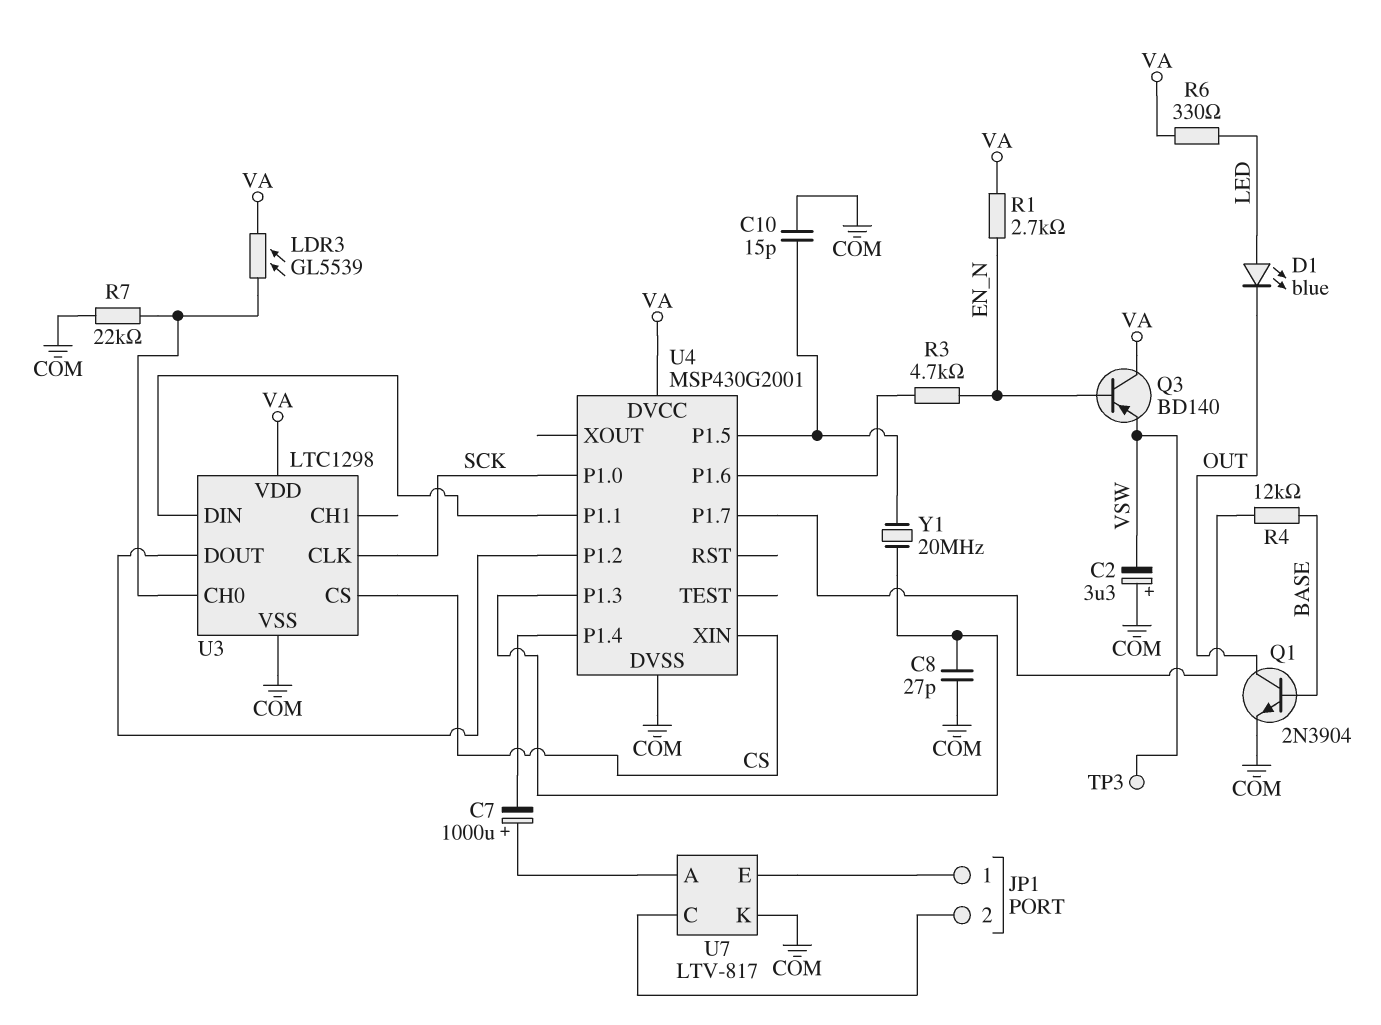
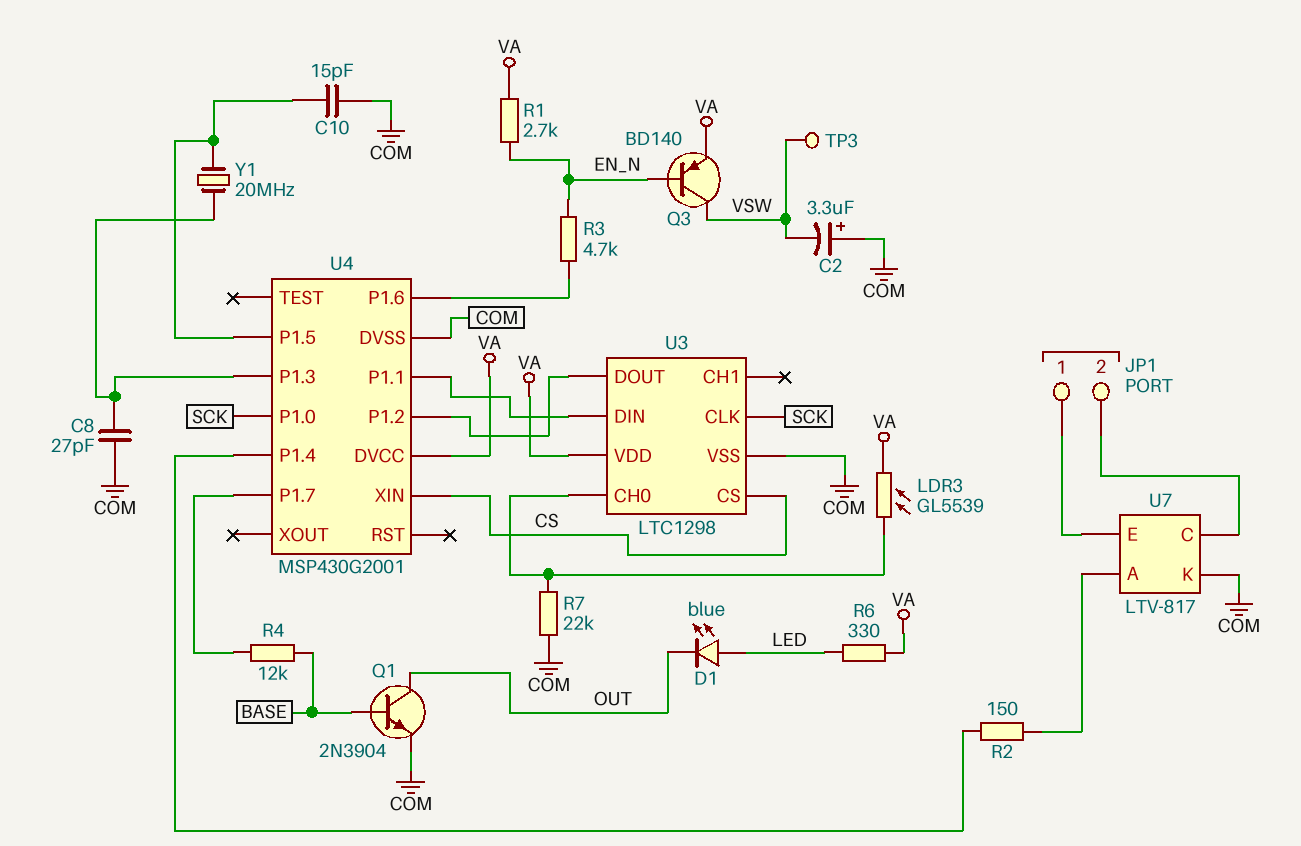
C7: 1000uF (plus U7/A, minus U4/P1.4) -> none
Q3: PNP BD140 (B EN_N, C VA, E VSW) -> PNP BD140 (B EN_N, C VSW, E VA)
R2: none -> 150 (U4/P1.4, U7/A)

